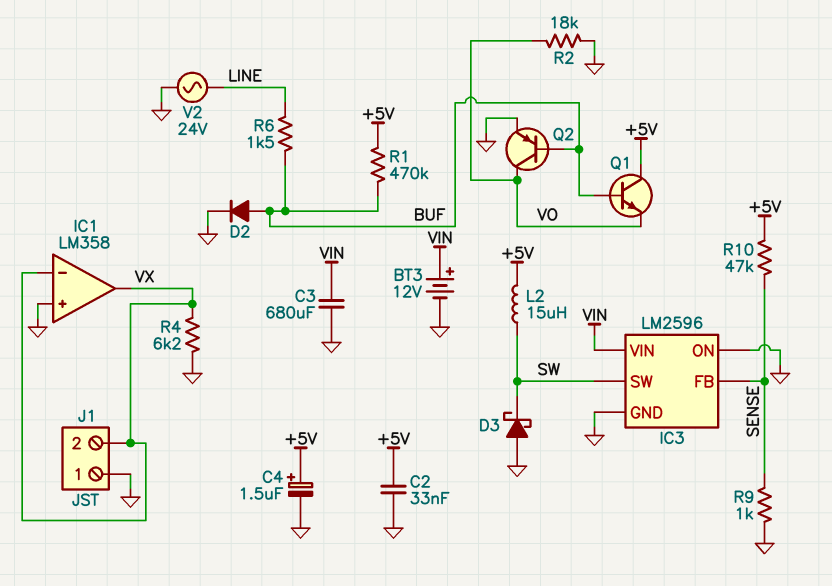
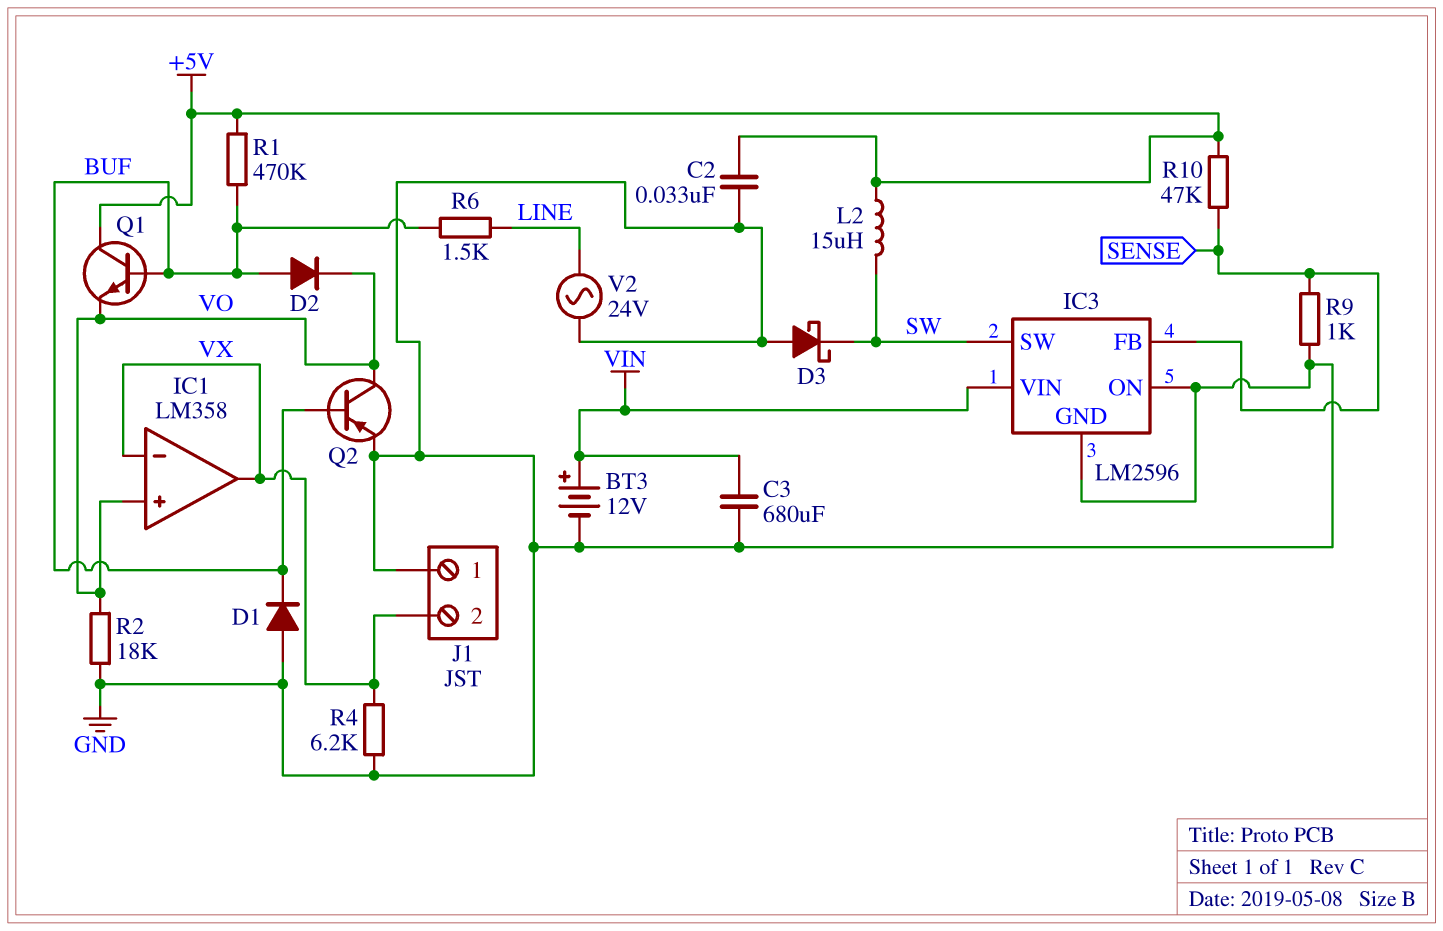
C4: 1.5uF (plus +5V, minus GND) -> none
D1: none -> diode (A GND, K BUF)
D2: diode (A BUF, K GND) -> diode (A BUF, K VO)
IC1 pin in+: GND -> VO

